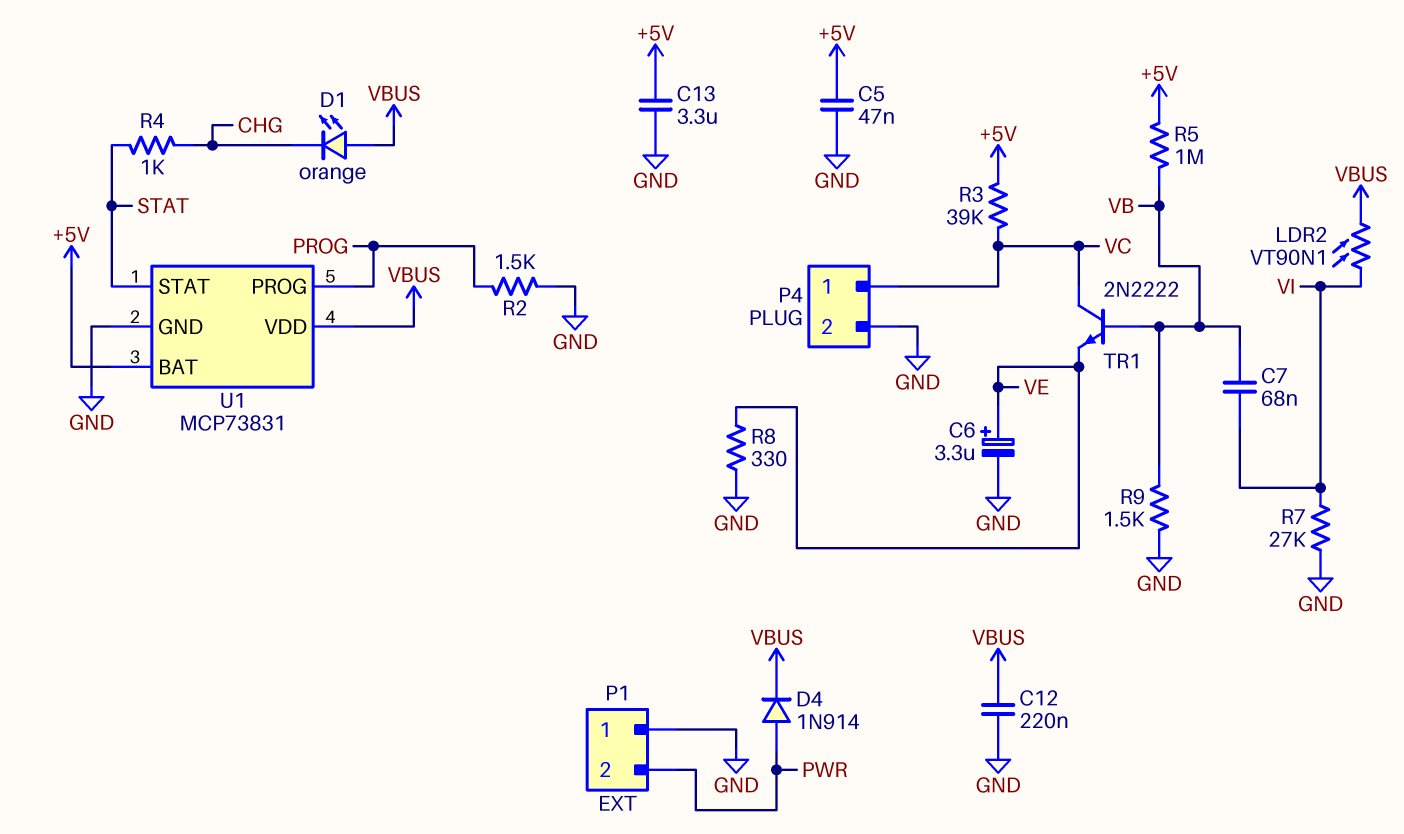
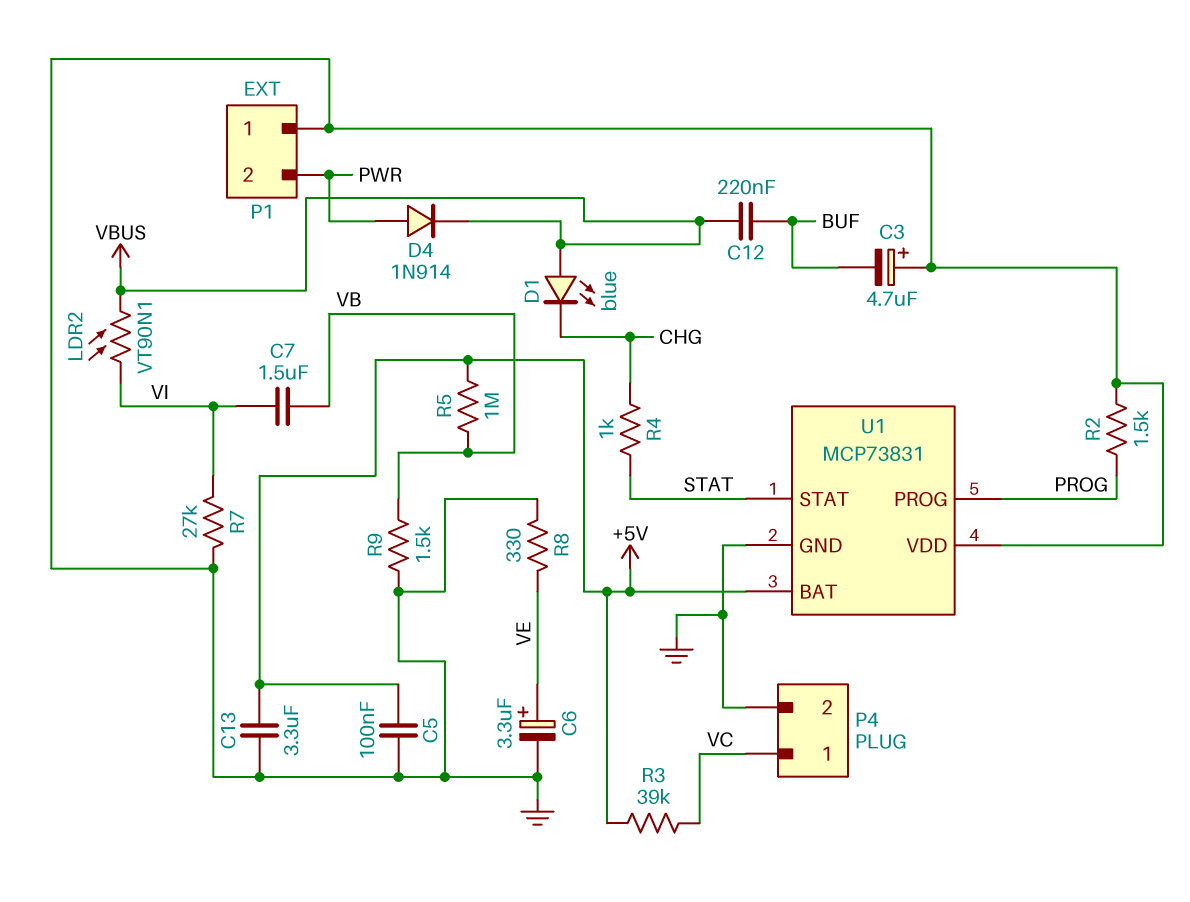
C3: none -> 4.7uF (plus GND, minus BUF)
C5: 47nF (+5V, GND) -> 100nF (+5V, GND)
C7: 68nF (VB, VI) -> 1.5uF (VB, VI)
C12: 220nF (GND, VBUS) -> 220nF (BUF, VBUS)
D1: LED orange (A VBUS, K CHG) -> LED blue (A VBUS, K CHG)
TR1: NPN 2N2222 (B VB, C VC, E VE) -> none
U1 pin VDD: VBUS -> GND

